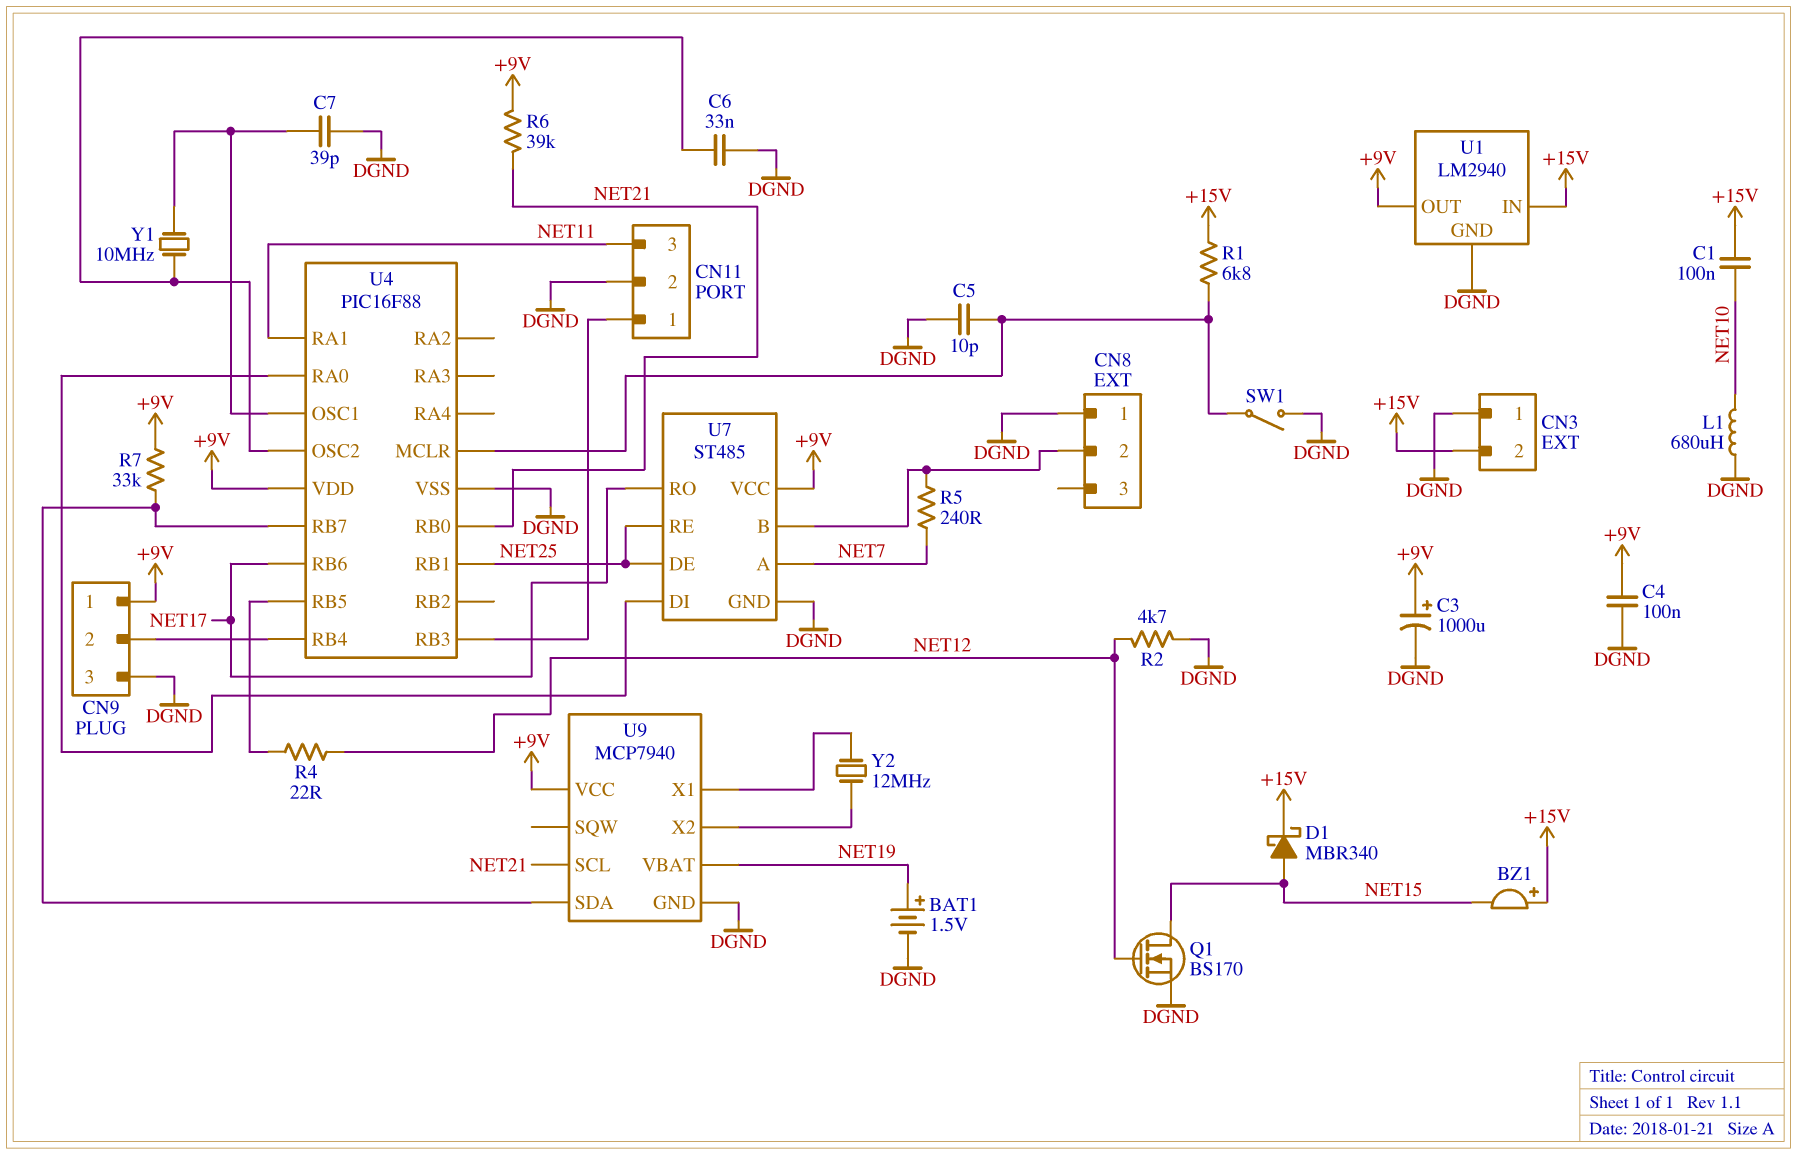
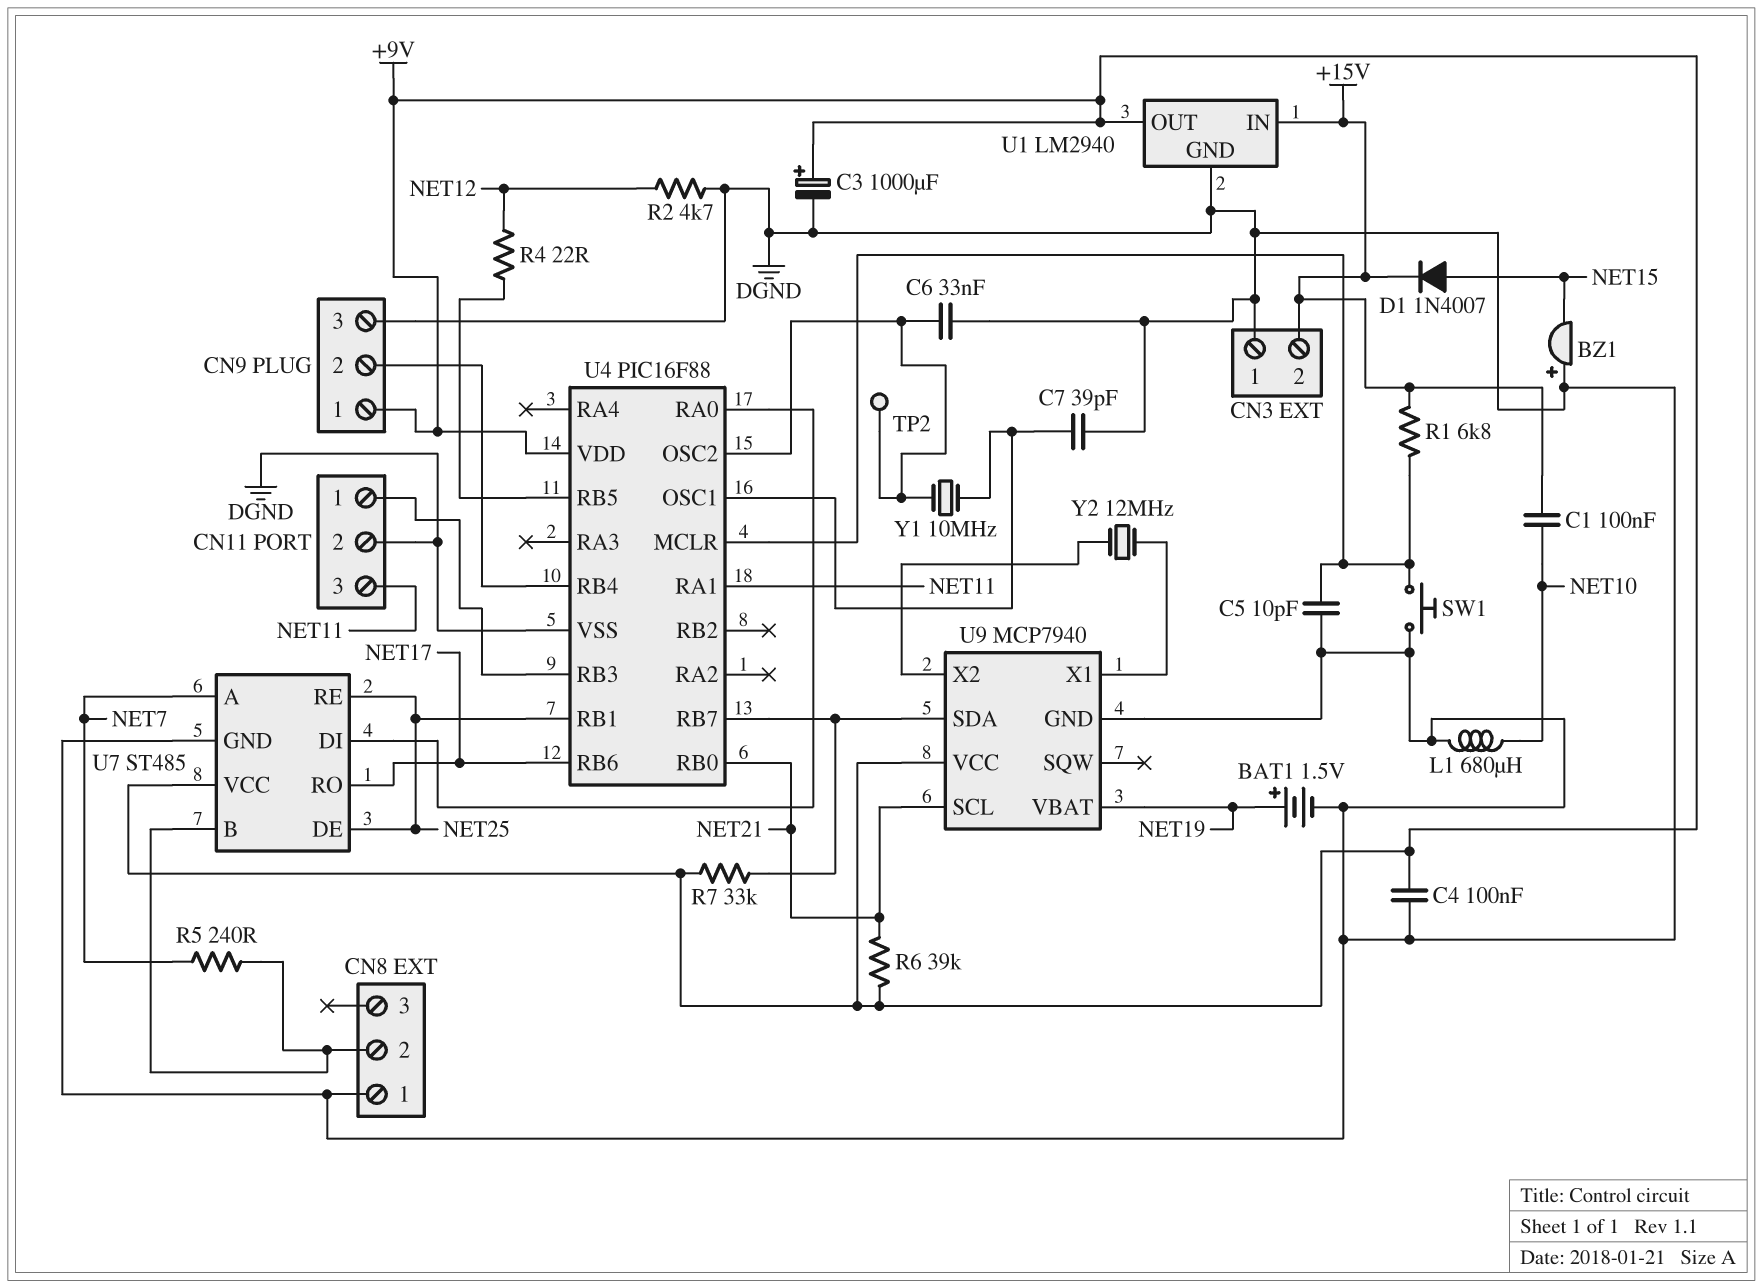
BZ1: buzzer (plus +15V, minus NET15) -> buzzer (plus DGND, minus NET15)
D1: schottky MBR340 (A NET15, K +15V) -> diode 1N4007 (A NET15, K +15V)
Q1: NMOS BS170 (G NET12, D NET15, S DGND) -> none
SW1: switch (DGND, U4/MCLR) -> button (DGND, U4/MCLR)
TP2: none -> test point (U4/OSC2)

